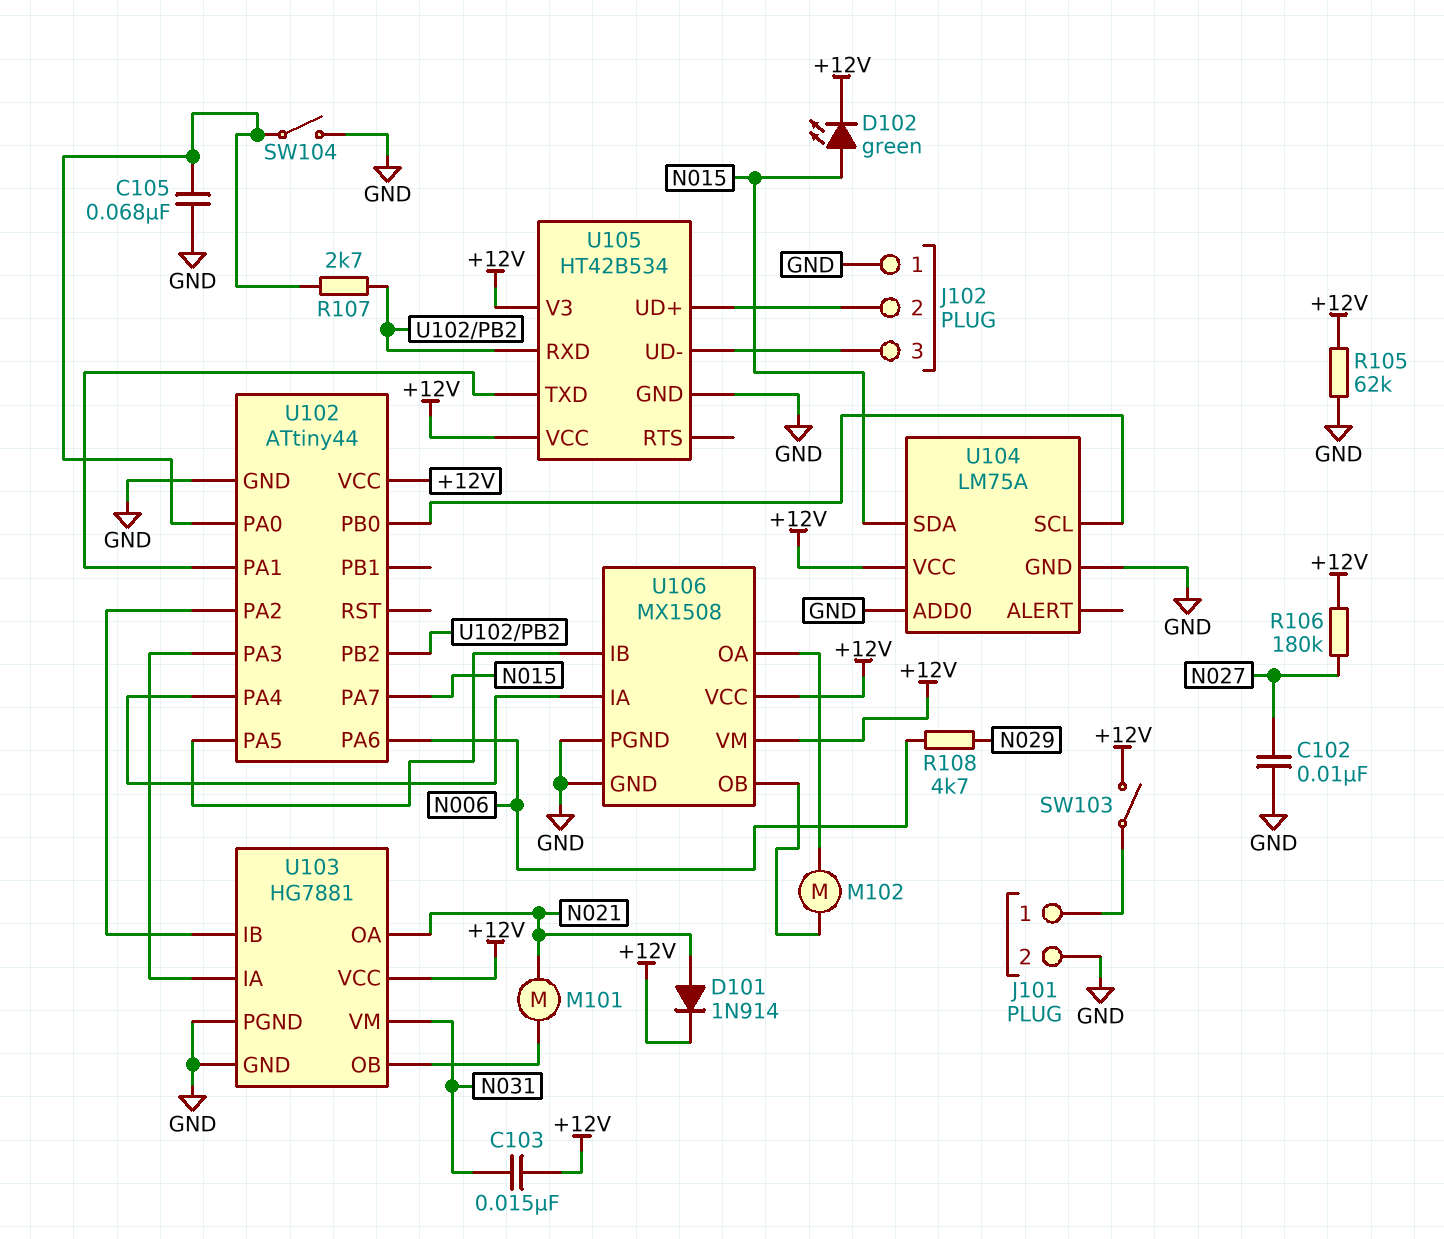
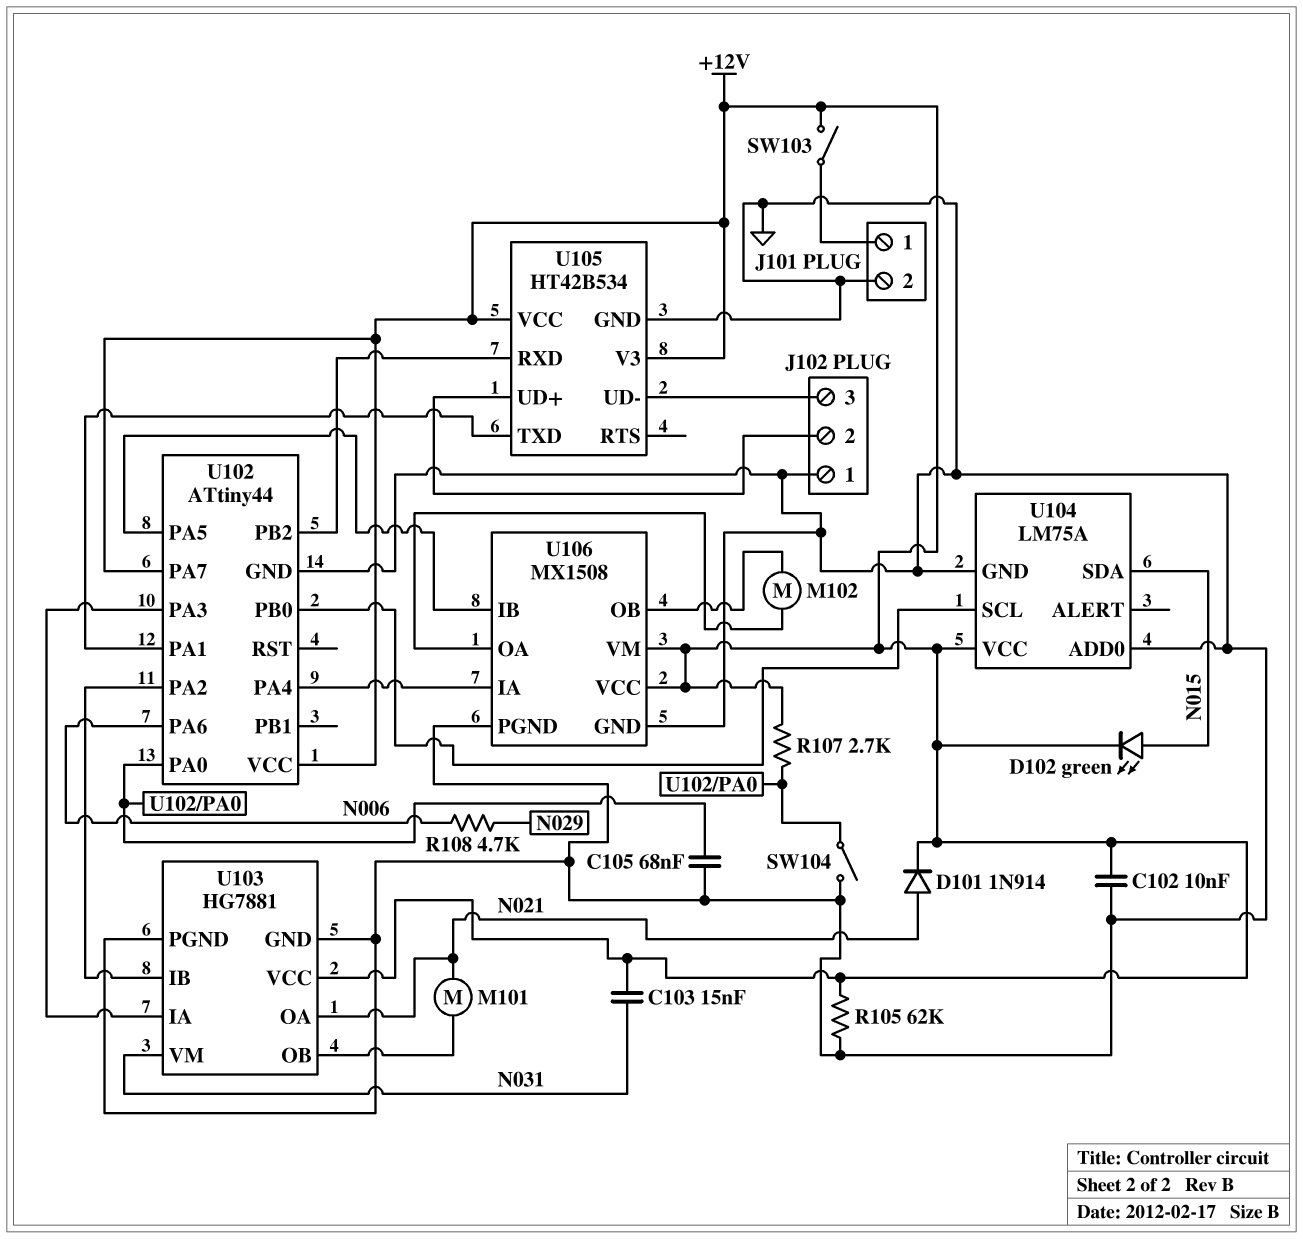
C102: 10nF (GND, N027) -> 10nF (+12V, GND)
R106: 180k (+12V, N027) -> none
R107: 2.7k (U102/PA0, U102/PB2) -> 2.7k (+12V, U102/PA0)
U102 pin PA7: N015 -> +12V

